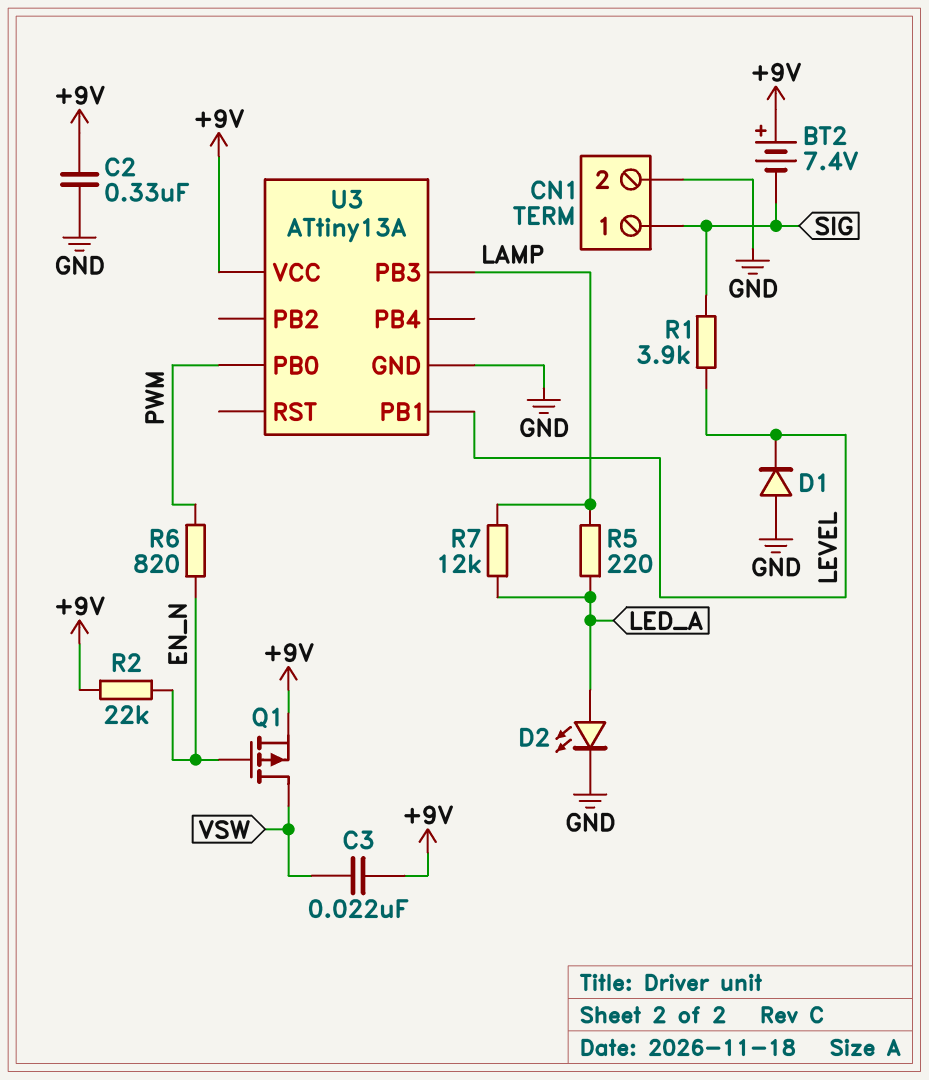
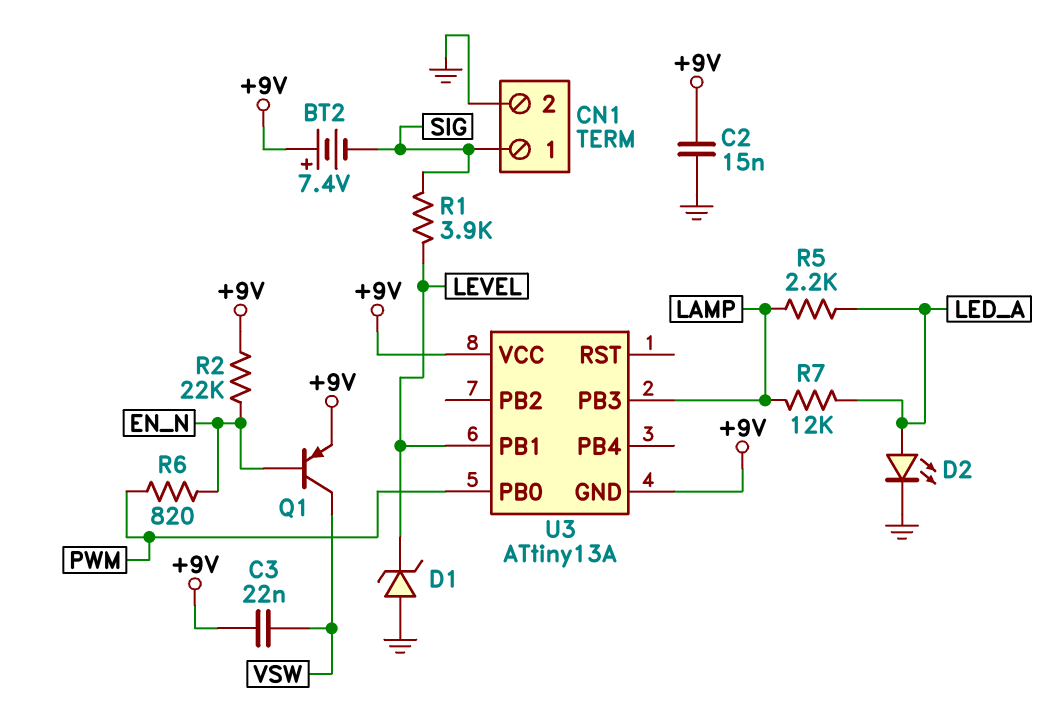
C2: 330nF (+9V, GND) -> 15nF (+9V, GND)
D1: diode (A GND, K LEVEL) -> zener (A GND, K LEVEL)
Q1: PMOS (G EN_N, D VSW, S +9V) -> PNP (B EN_N, C VSW, E +9V)
R5: 220 (LAMP, LED_A) -> 2.2k (LAMP, LED_A)
U3 pin GND: GND -> +9V

